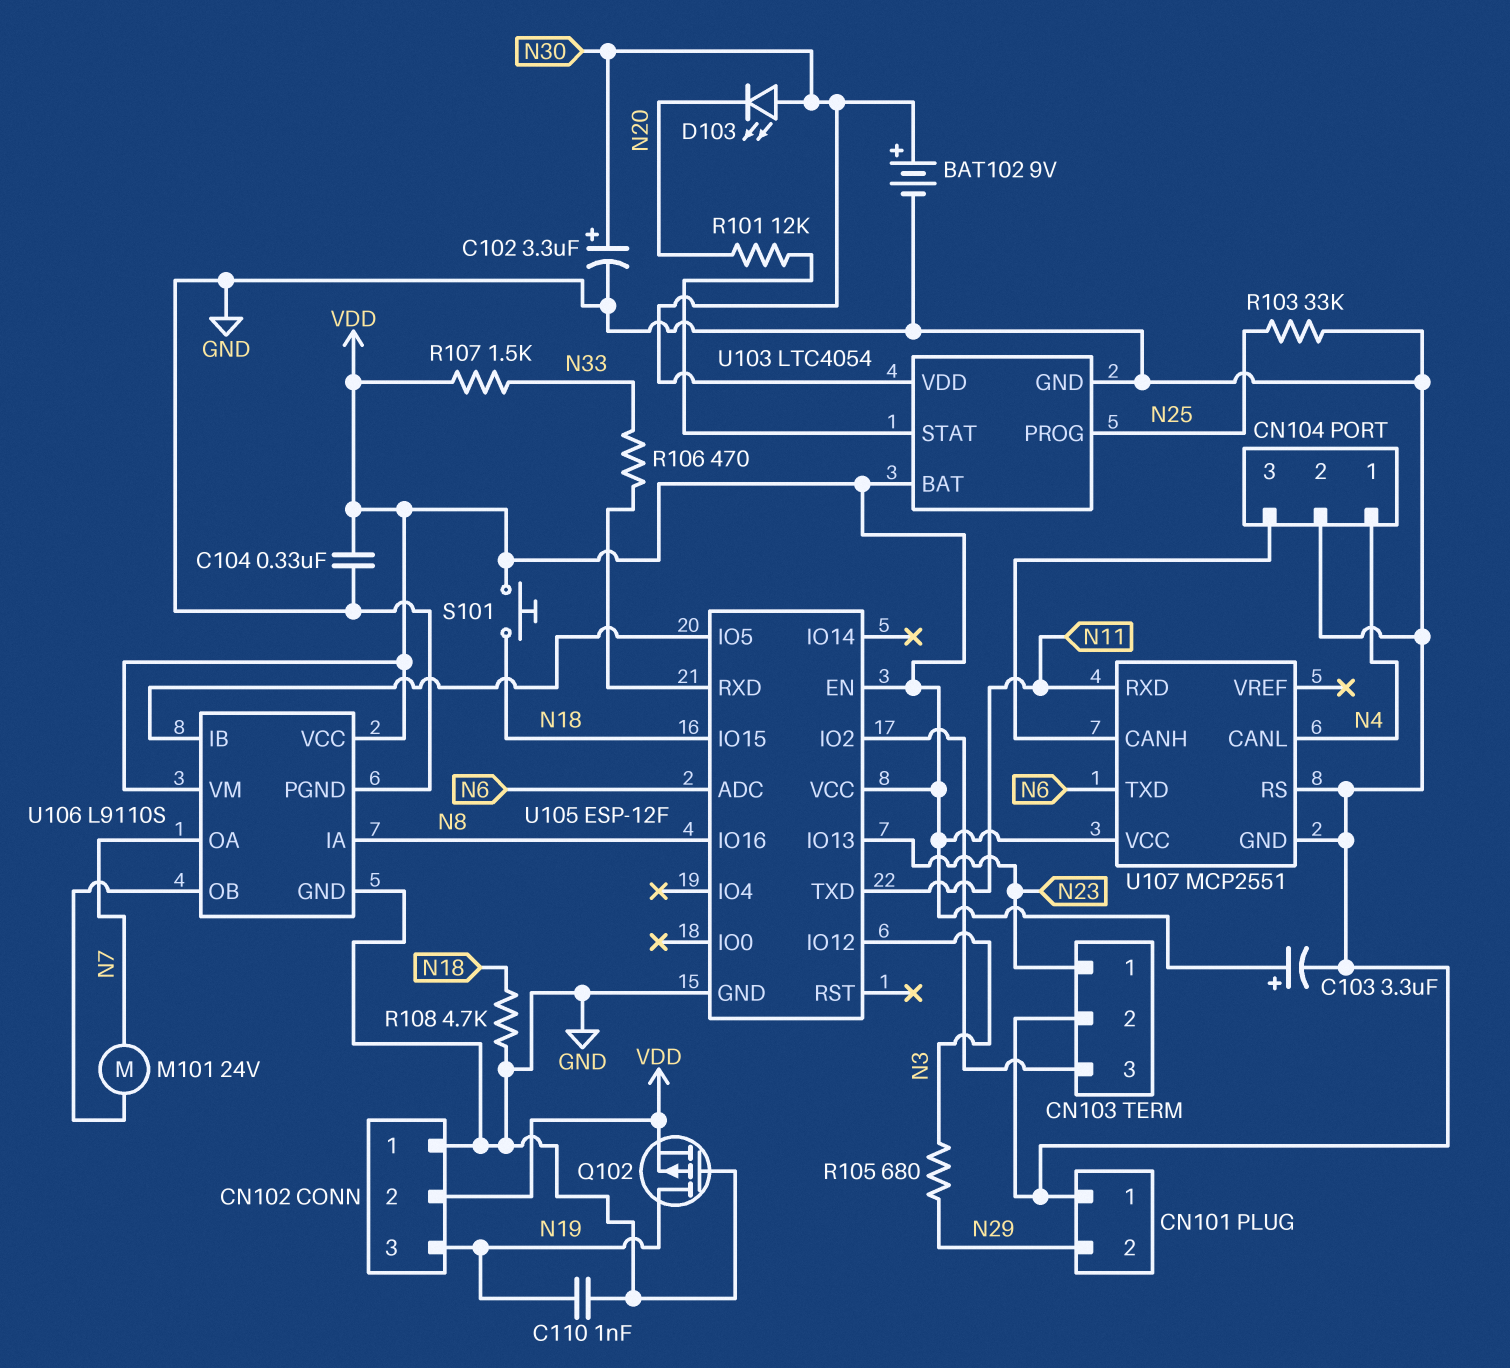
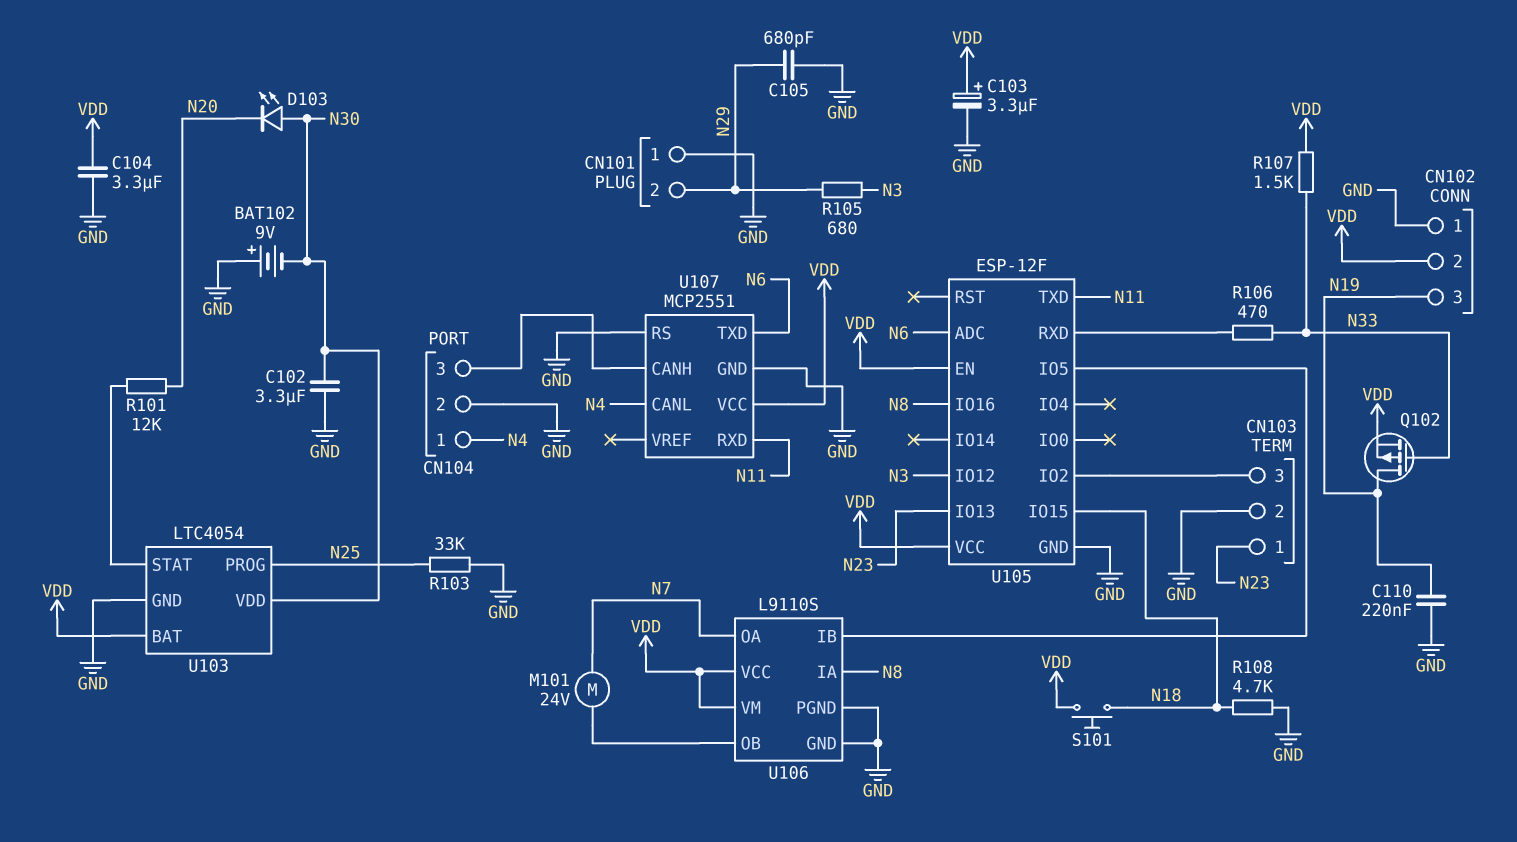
BAT102: 9V (plus N30, minus GND) -> 9V (plus GND, minus N30)
C102: 3.3uF (plus N30, minus GND) -> 3.3uF (GND, N30)
C104: 330nF (GND, VDD) -> 3.3uF (GND, VDD)
C105: none -> 680pF (GND, N29)
C110: 1nF (GND, N19) -> 220nF (GND, N19)
Q102: PMOS (G GND, D N19, S VDD) -> PMOS (G N33, D N19, S VDD)

